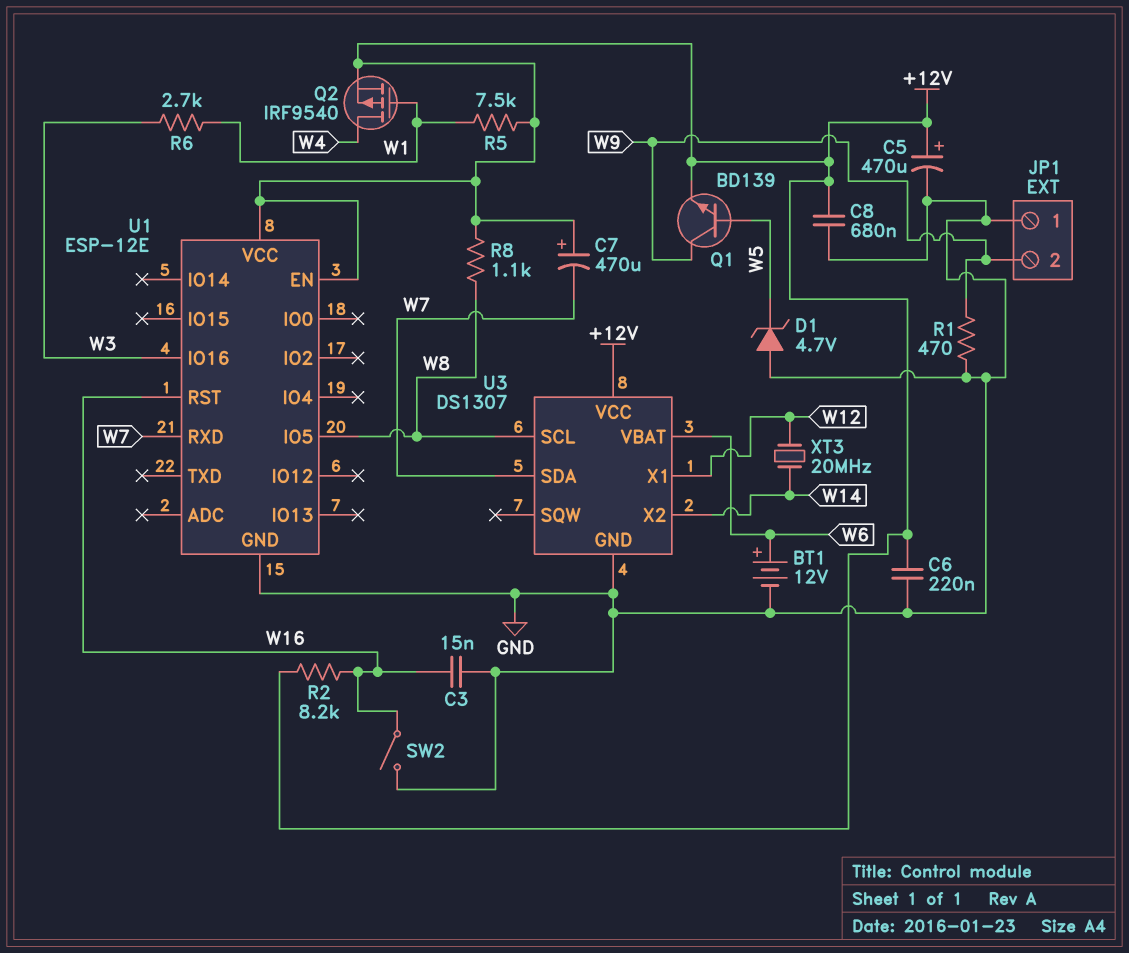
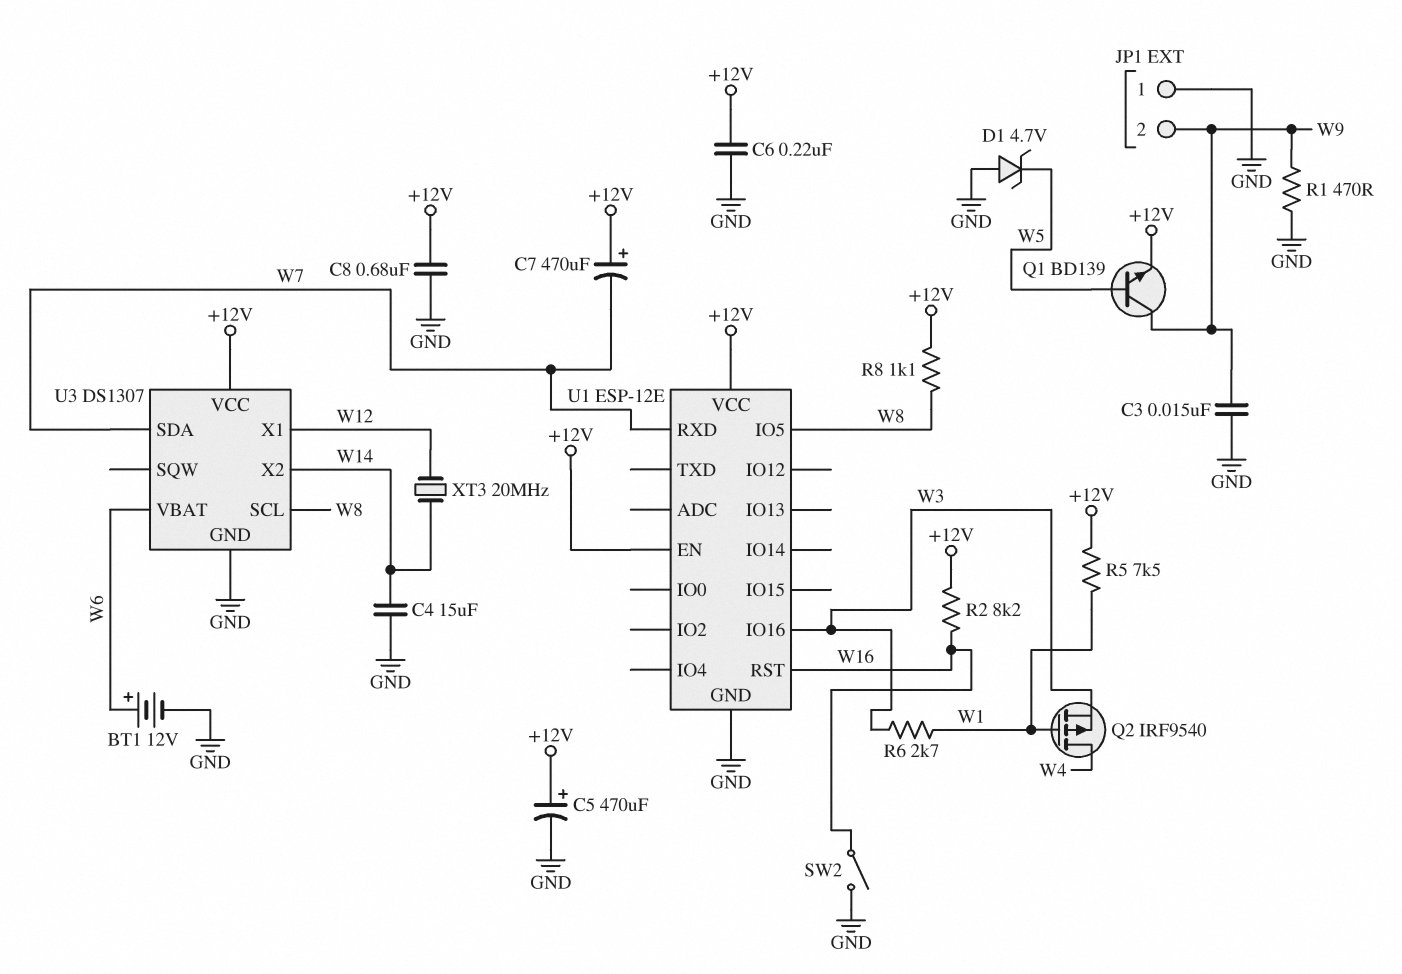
C3: 15nF (GND, W16) -> 15nF (GND, W9)
C4: none -> 15uF (GND, W14)
Q2: PMOS IRF9540 (G W1, D W4, S +12V) -> PMOS IRF9540 (G W1, D W4, S W3)

